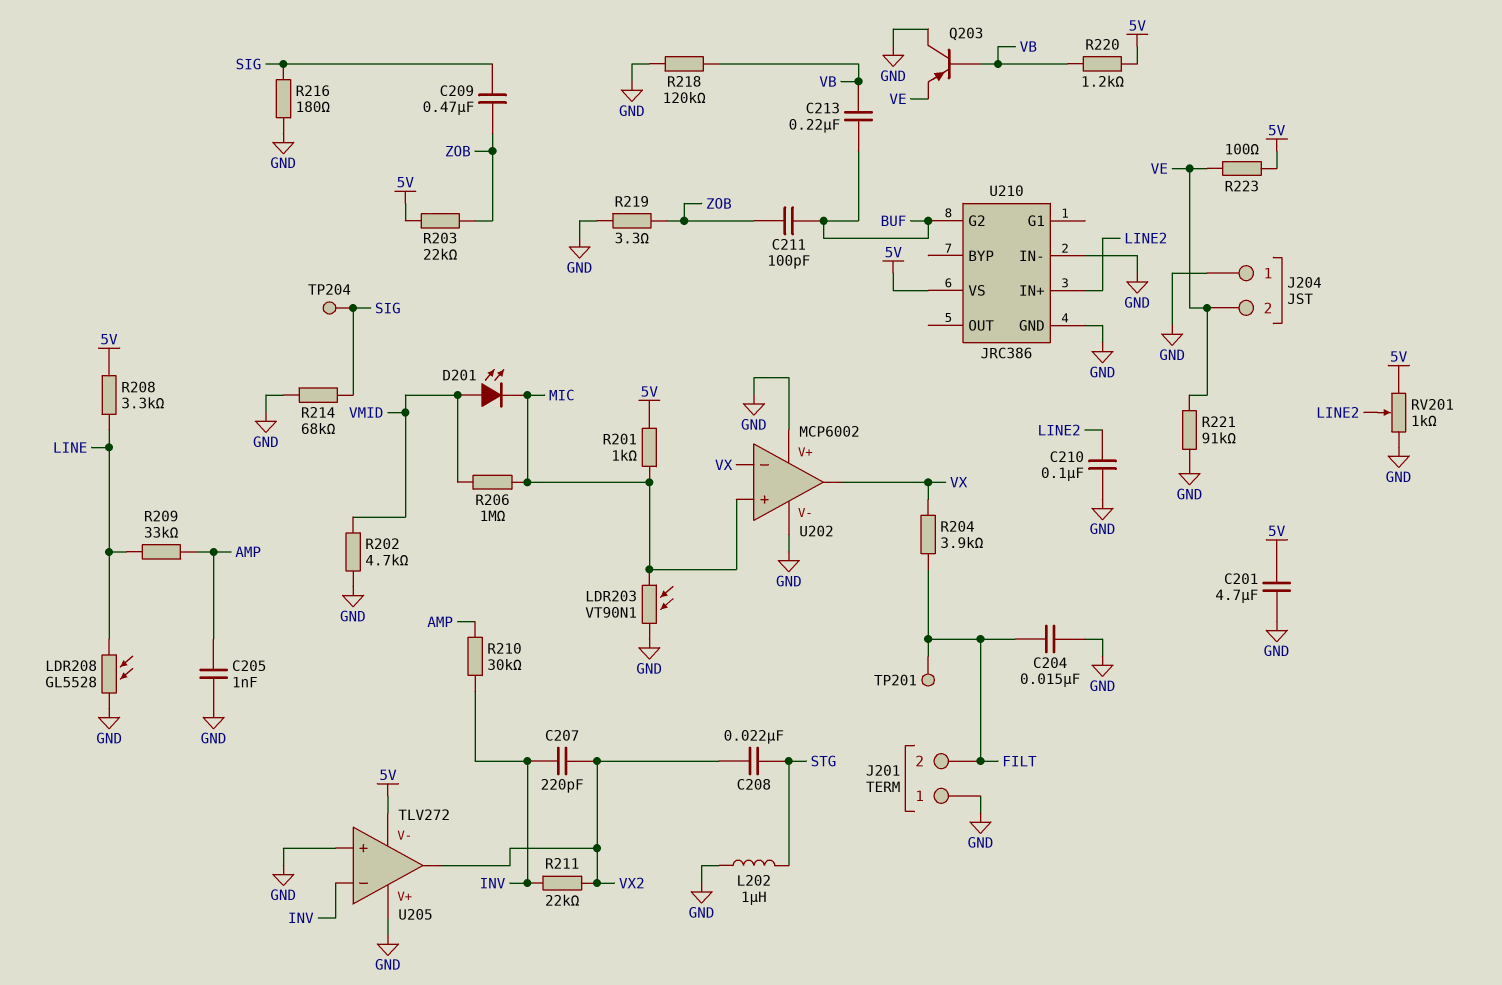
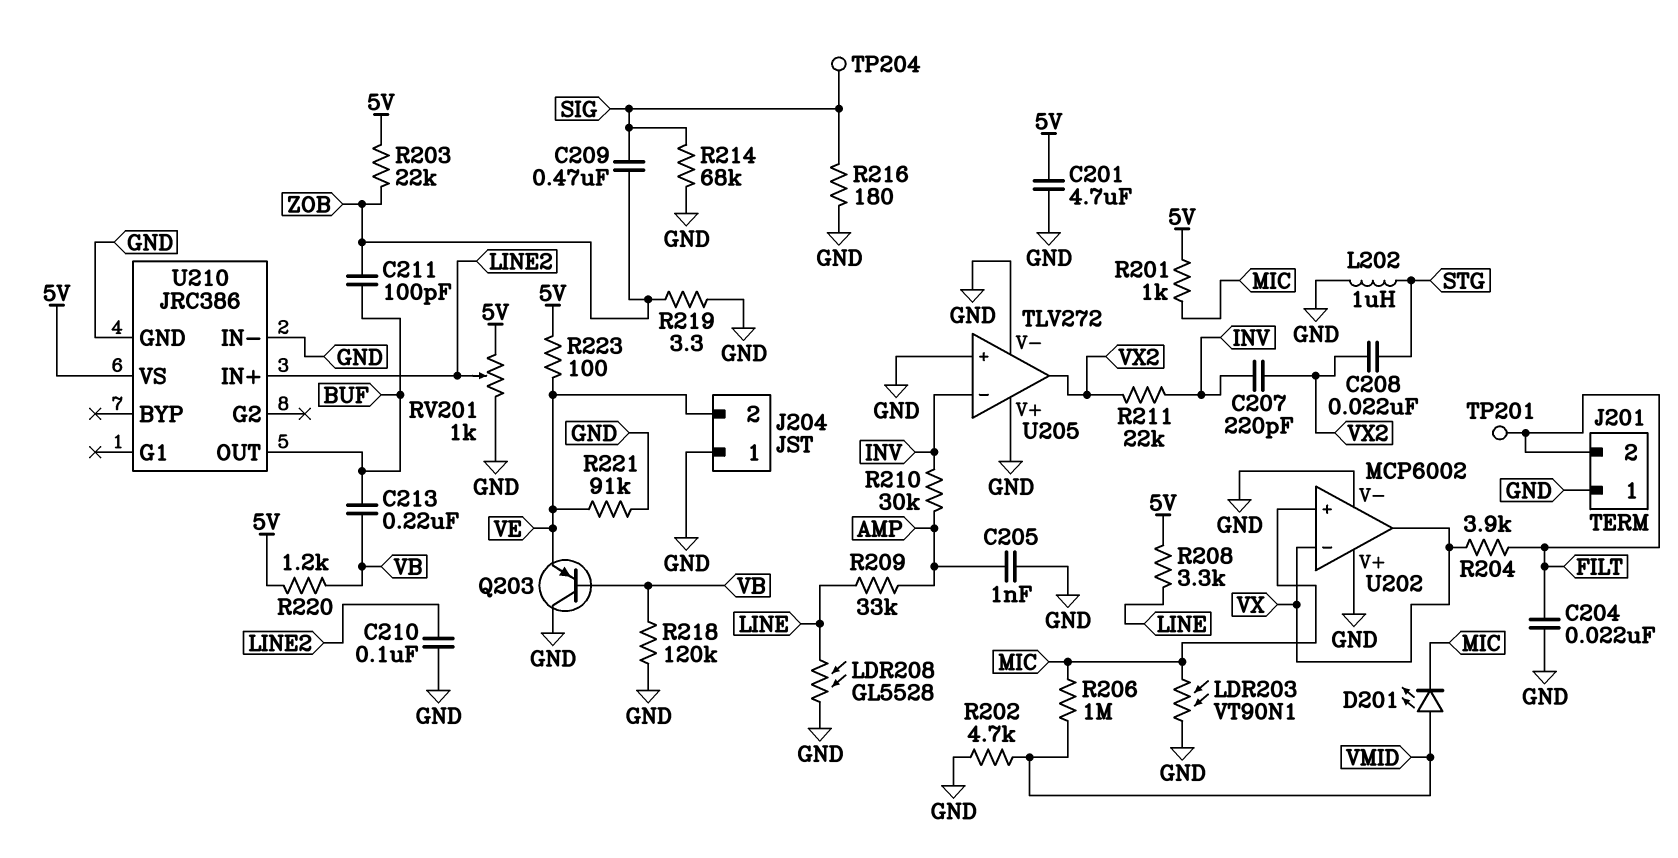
C204: 15nF (FILT, GND) -> 22nF (FILT, GND)
U205 pin V-: 5V -> GND
U210 pin G2: BUF -> none
U210 pin OUT: none -> BUF

